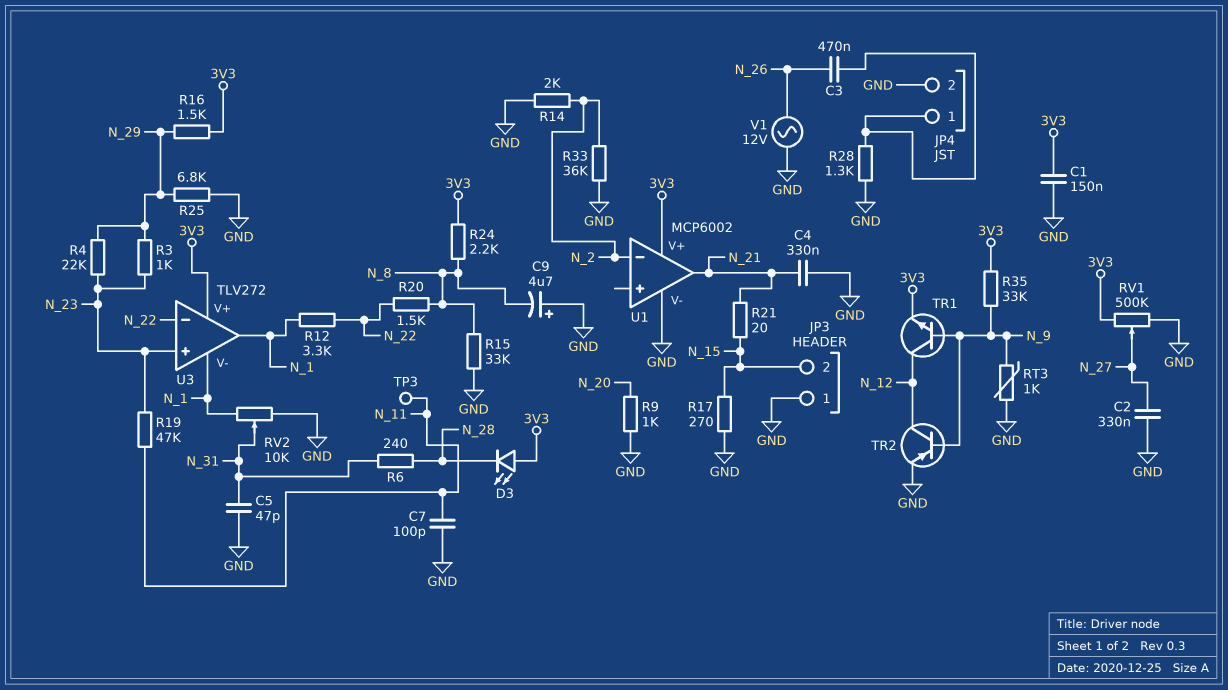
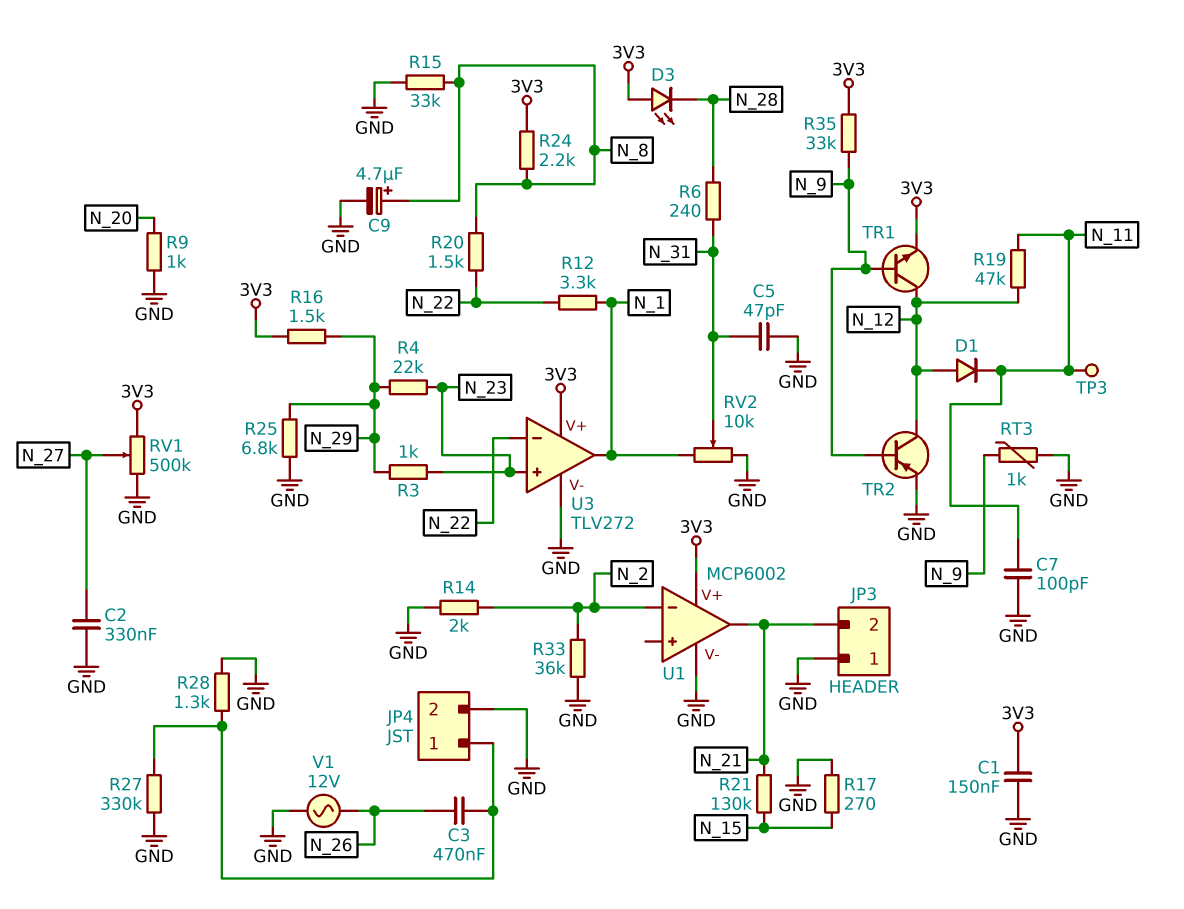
C4: 330nF (GND, N_21) -> none
C9: 4.7uF (plus GND, minus N_8) -> 4.7uF (plus N_8, minus GND)
D1: none -> diode (A N_12, K N_11)
JP3 pin 2: N_15 -> N_21
R19: 47k (N_11, N_23) -> 47k (N_11, N_12)
R21: 20 (N_15, N_21) -> 130k (N_15, N_21)
R27: none -> 330k (GND, JP4/1)
U3 pin V-: N_1 -> GND

